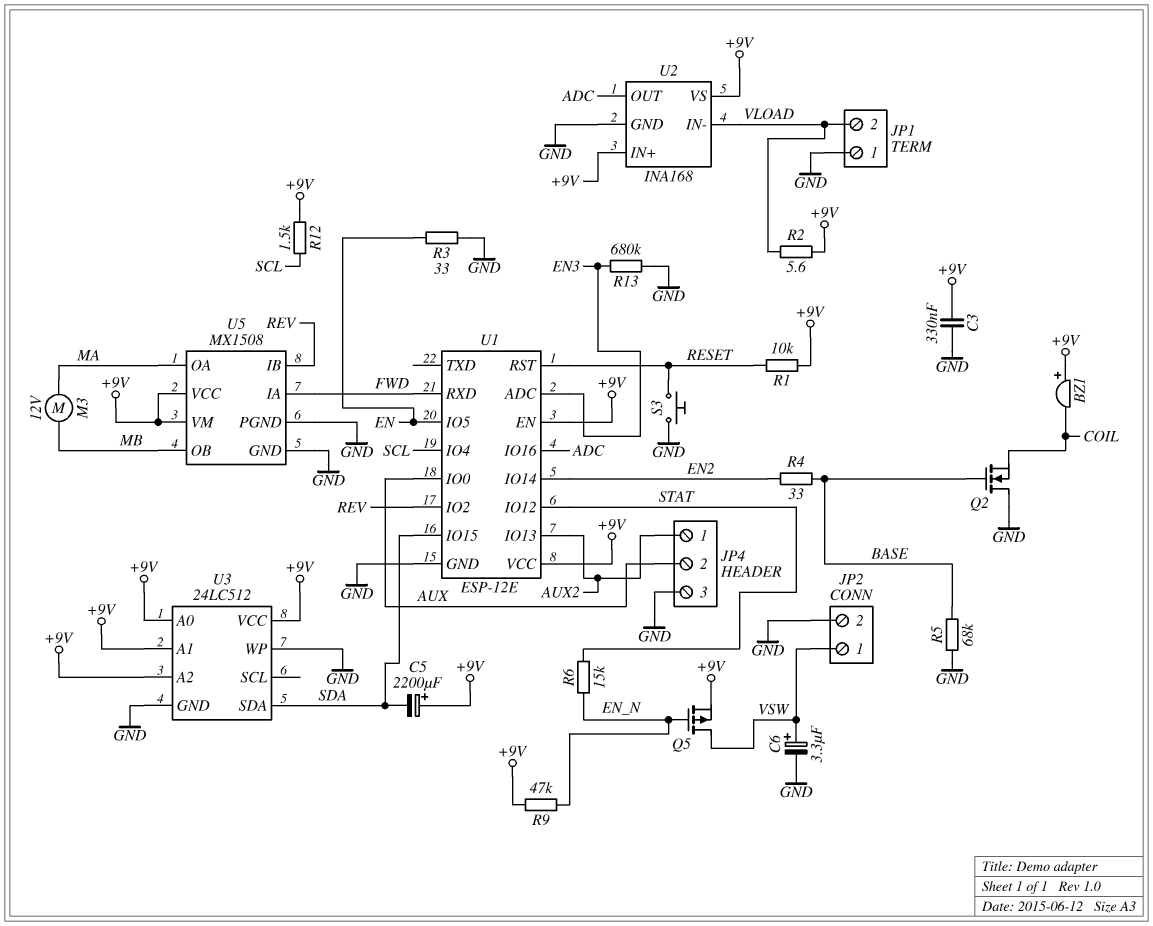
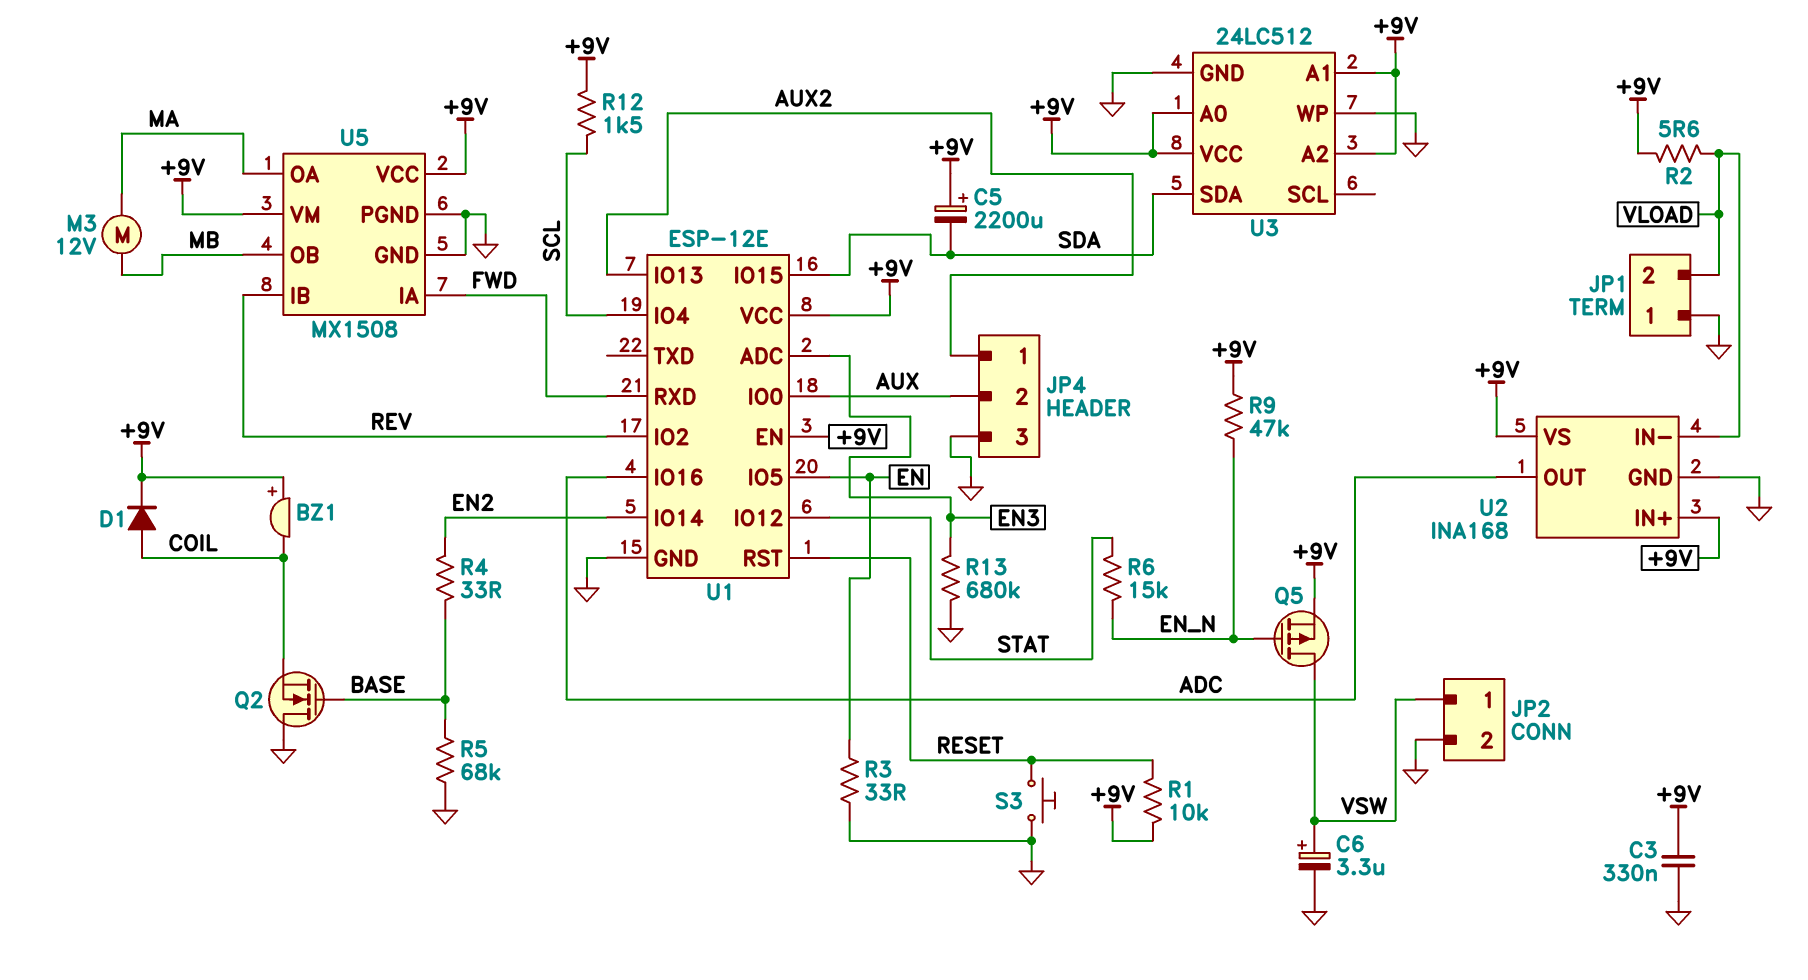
D1: none -> diode (A COIL, K +9V)

